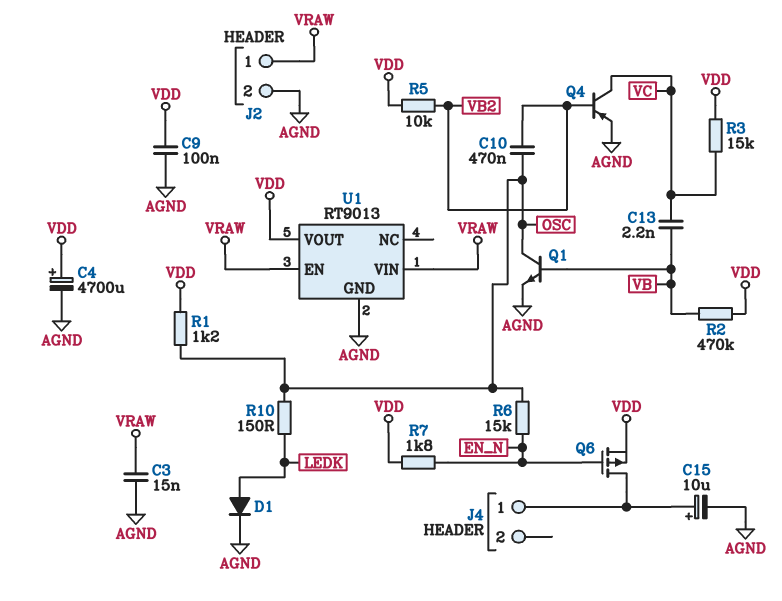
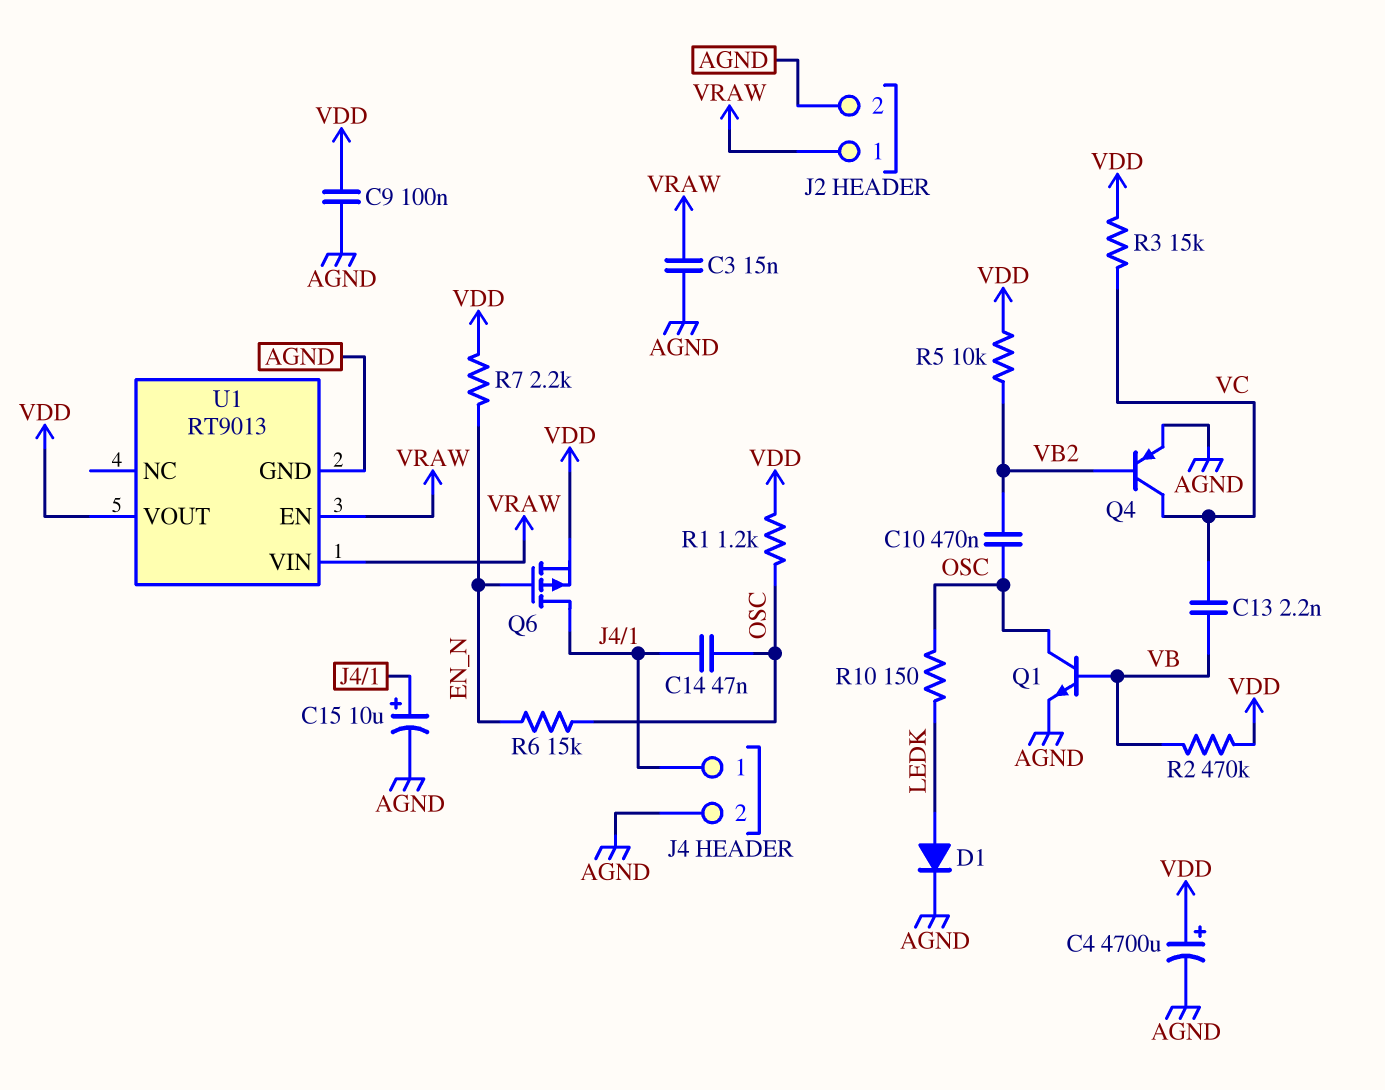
C14: none -> 47nF (J4/1, OSC)
J4 pin 2: none -> AGND
R7: 1.8k (EN_N, VDD) -> 2.2k (EN_N, VDD)

